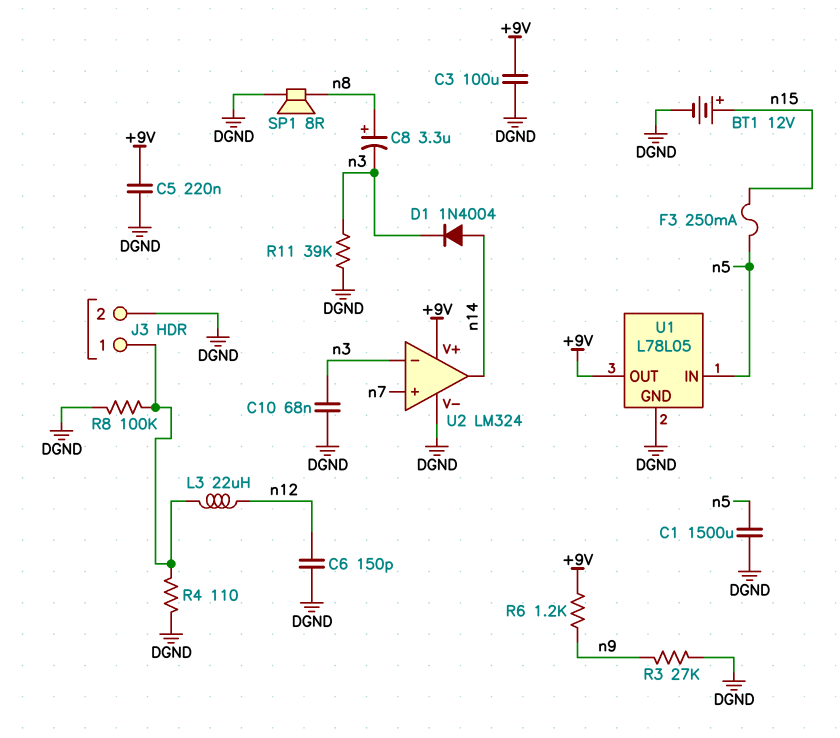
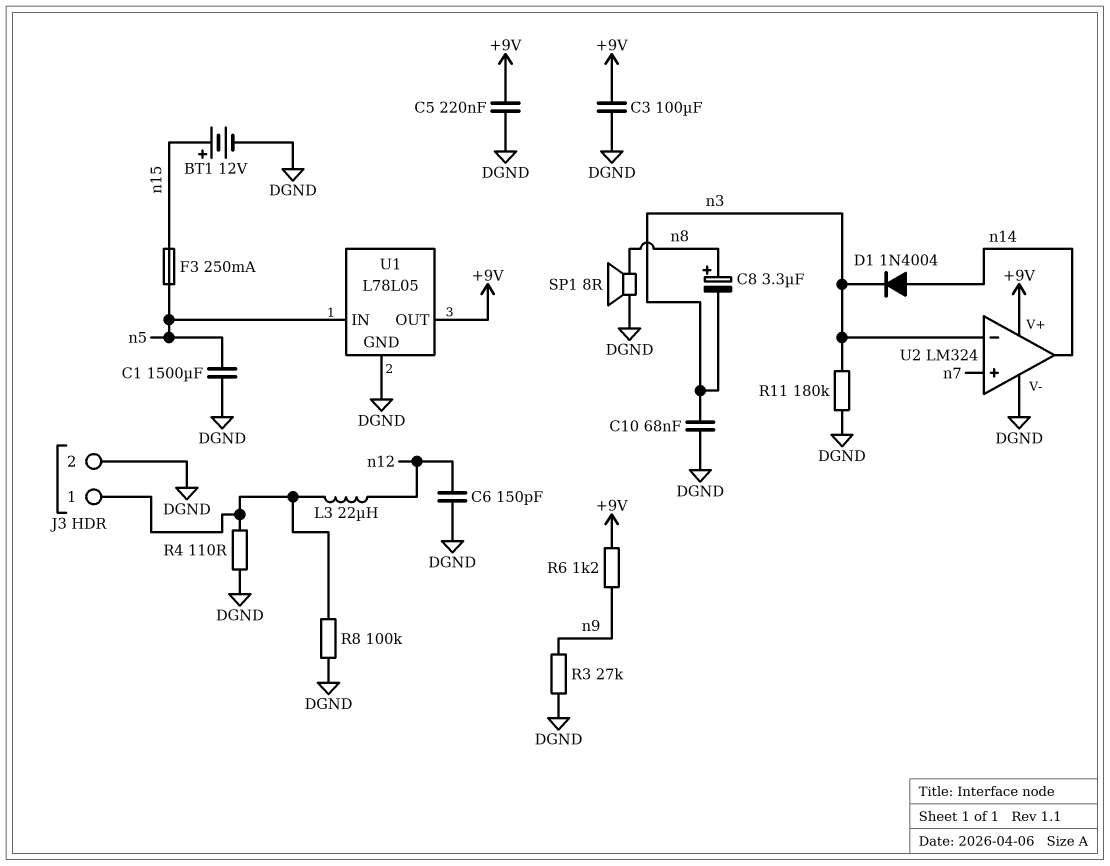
R11: 39k (DGND, n3) -> 180k (DGND, n3)

